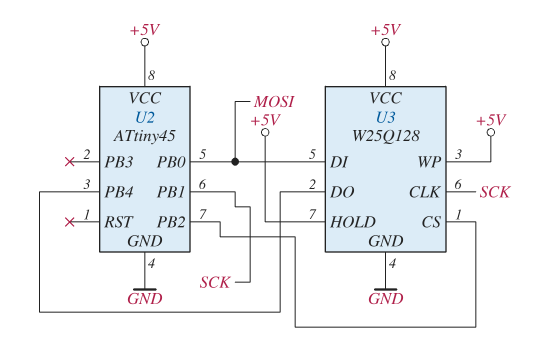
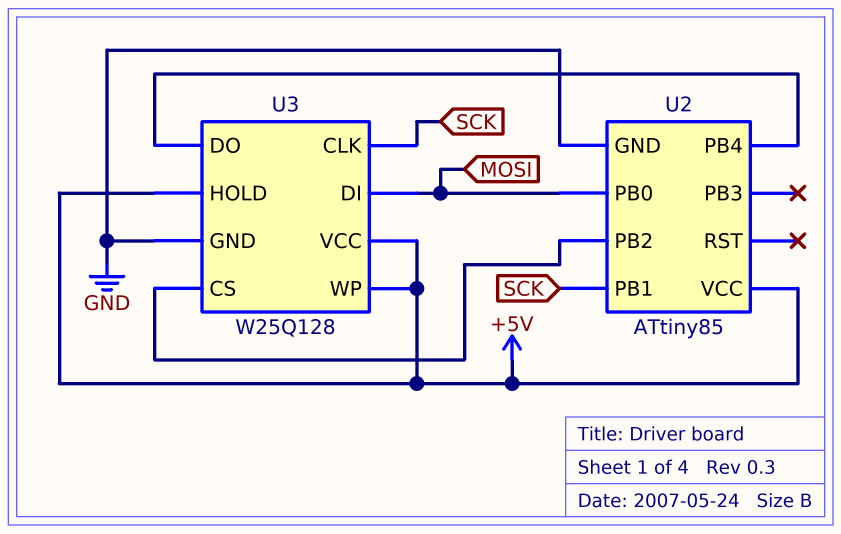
U2: ATtiny45 -> ATtiny85

